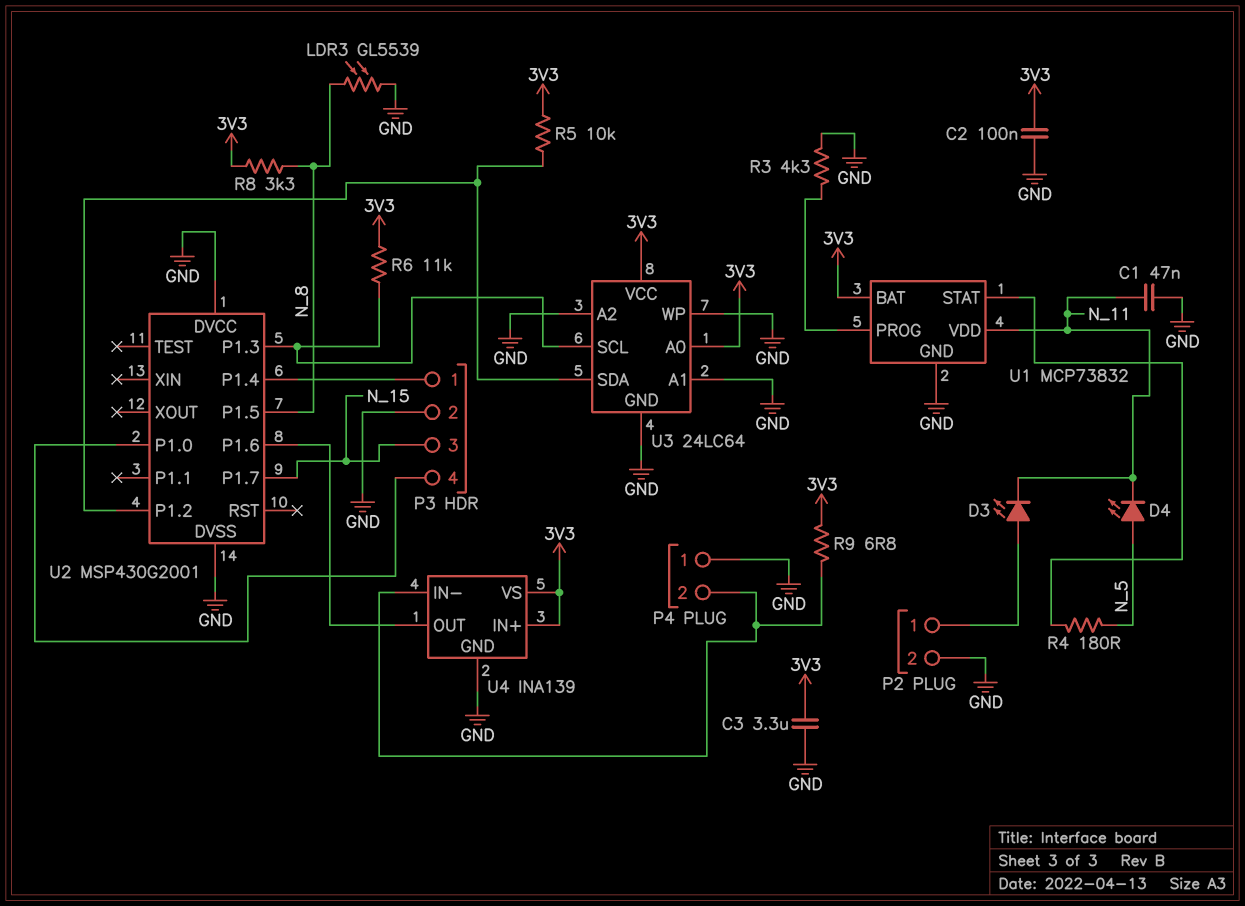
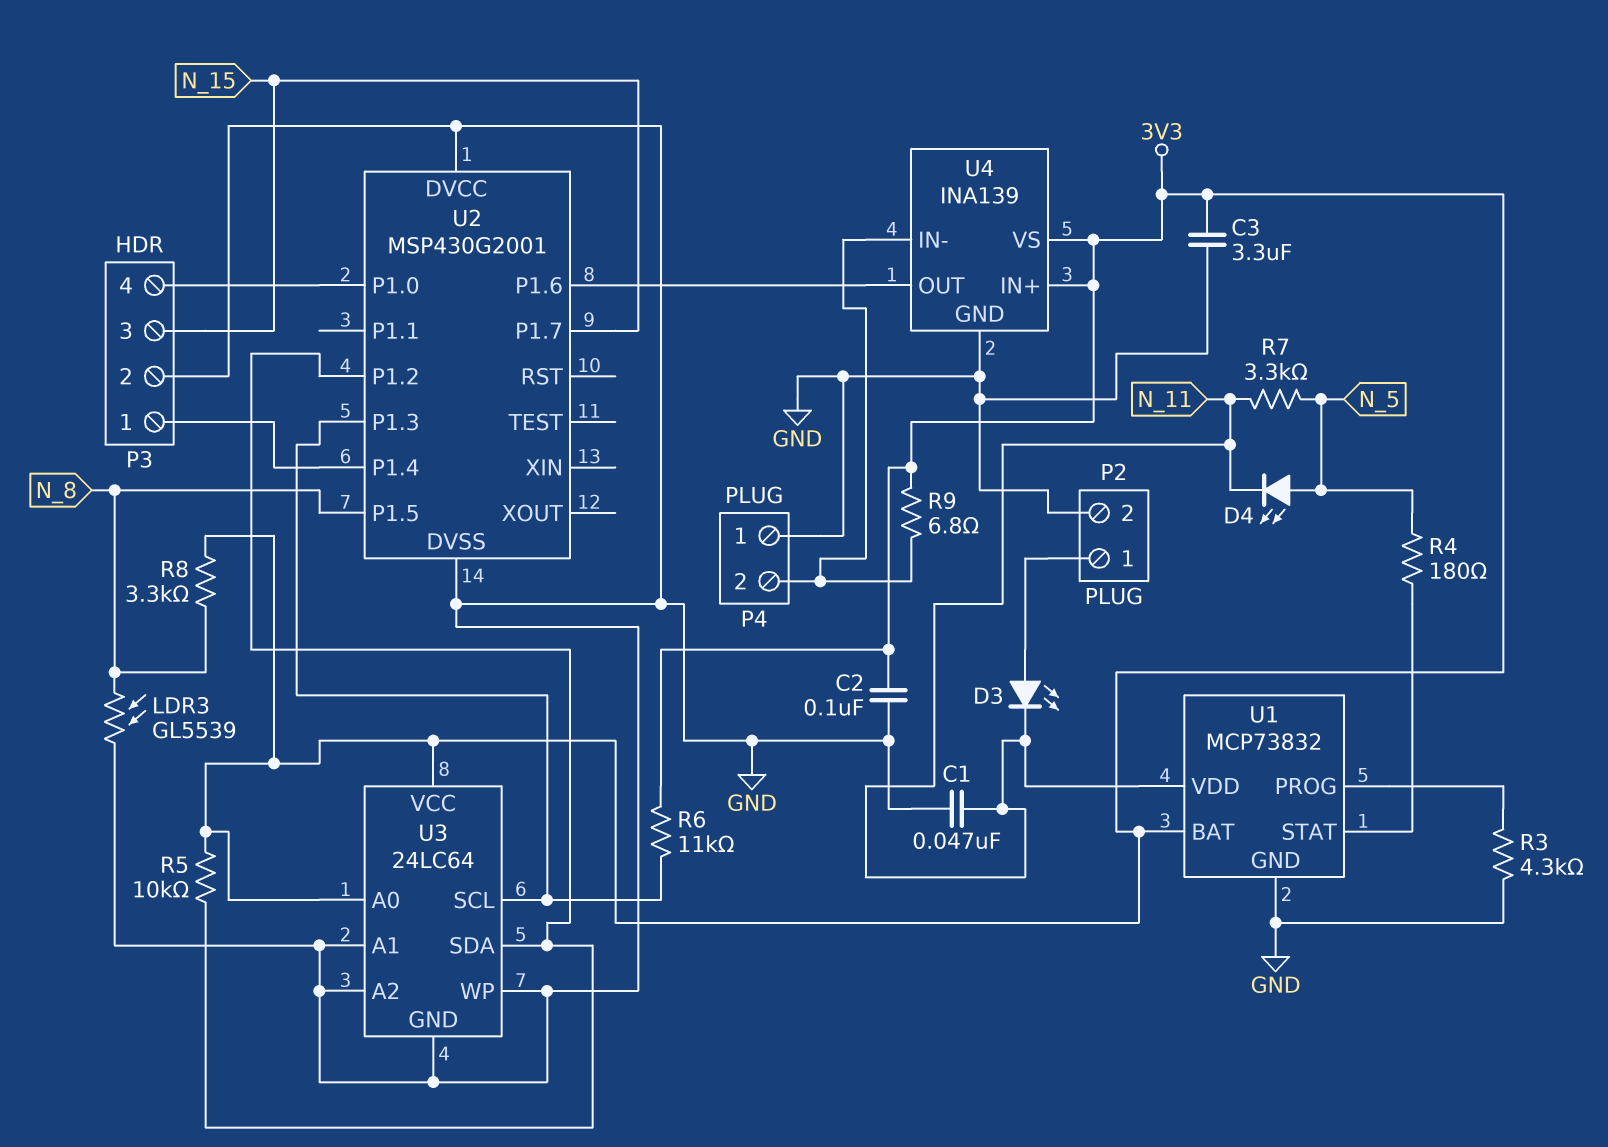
R7: none -> 3.3k (N_5, N_11)

